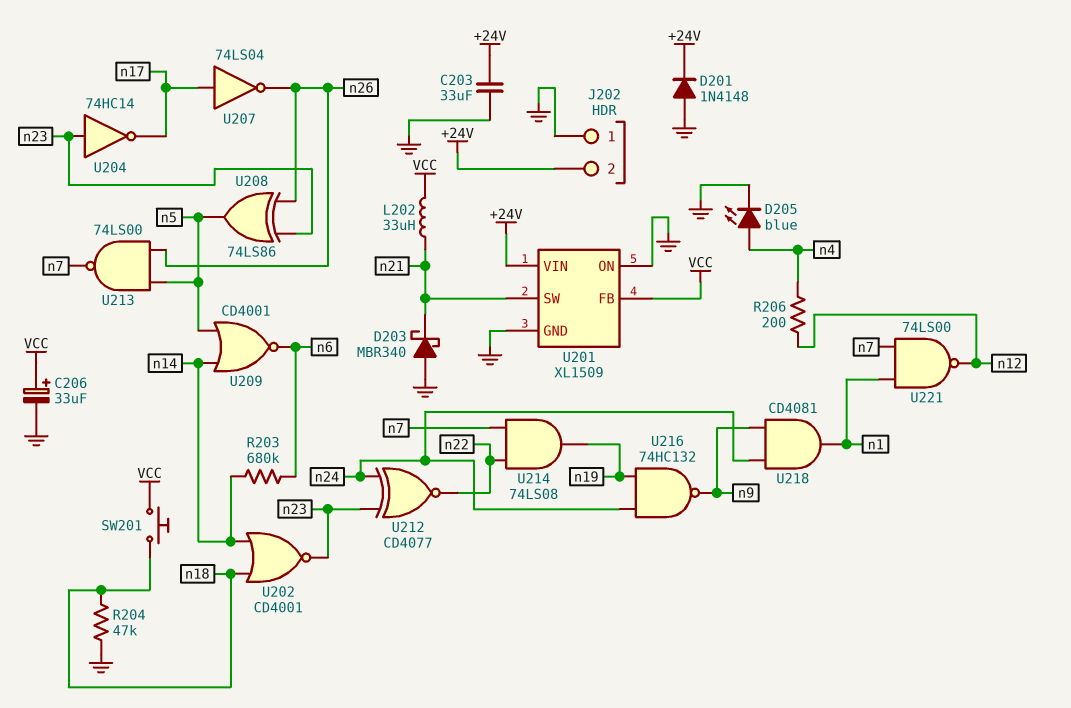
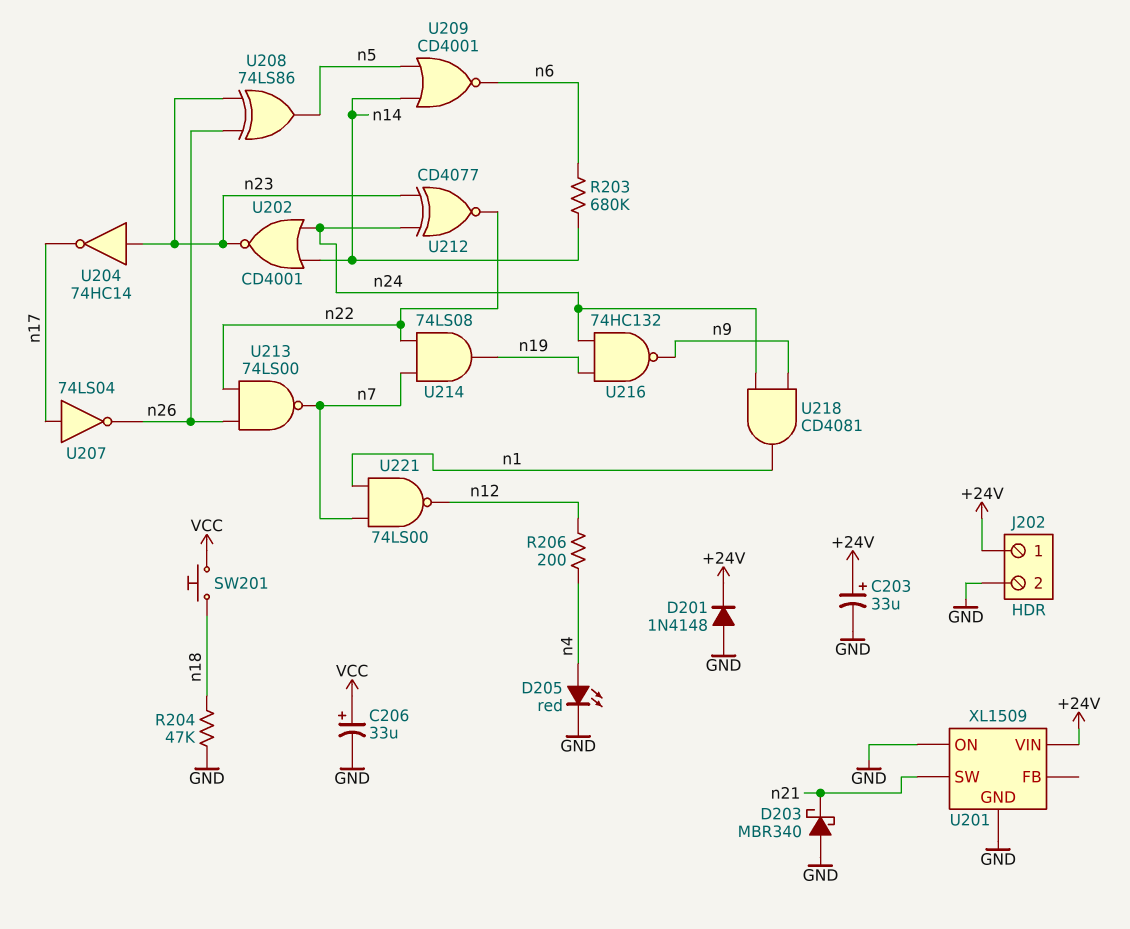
C203: 33uF (+24V, GND) -> 33uF (plus +24V, minus GND)
D205: LED blue (A n4, K GND) -> LED red (A n4, K GND)
J202 pin 1: GND -> +24V
J202 pin 2: +24V -> GND
L202: 33uH (VCC, n21) -> none
U201 pin FB: VCC -> none
U202: NOR CD4001 (in n14, in n18, out n23) -> NOR CD4001 (in n14, in n24, out n23)
U213: NAND 74LS00 (in n5, in n26, out n7) -> NAND 74LS00 (in n22, in n26, out n7)

